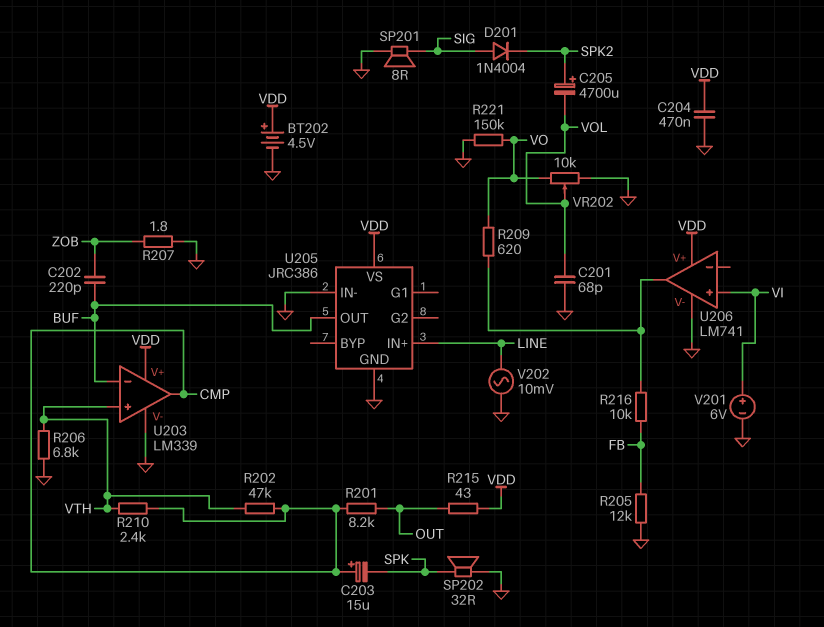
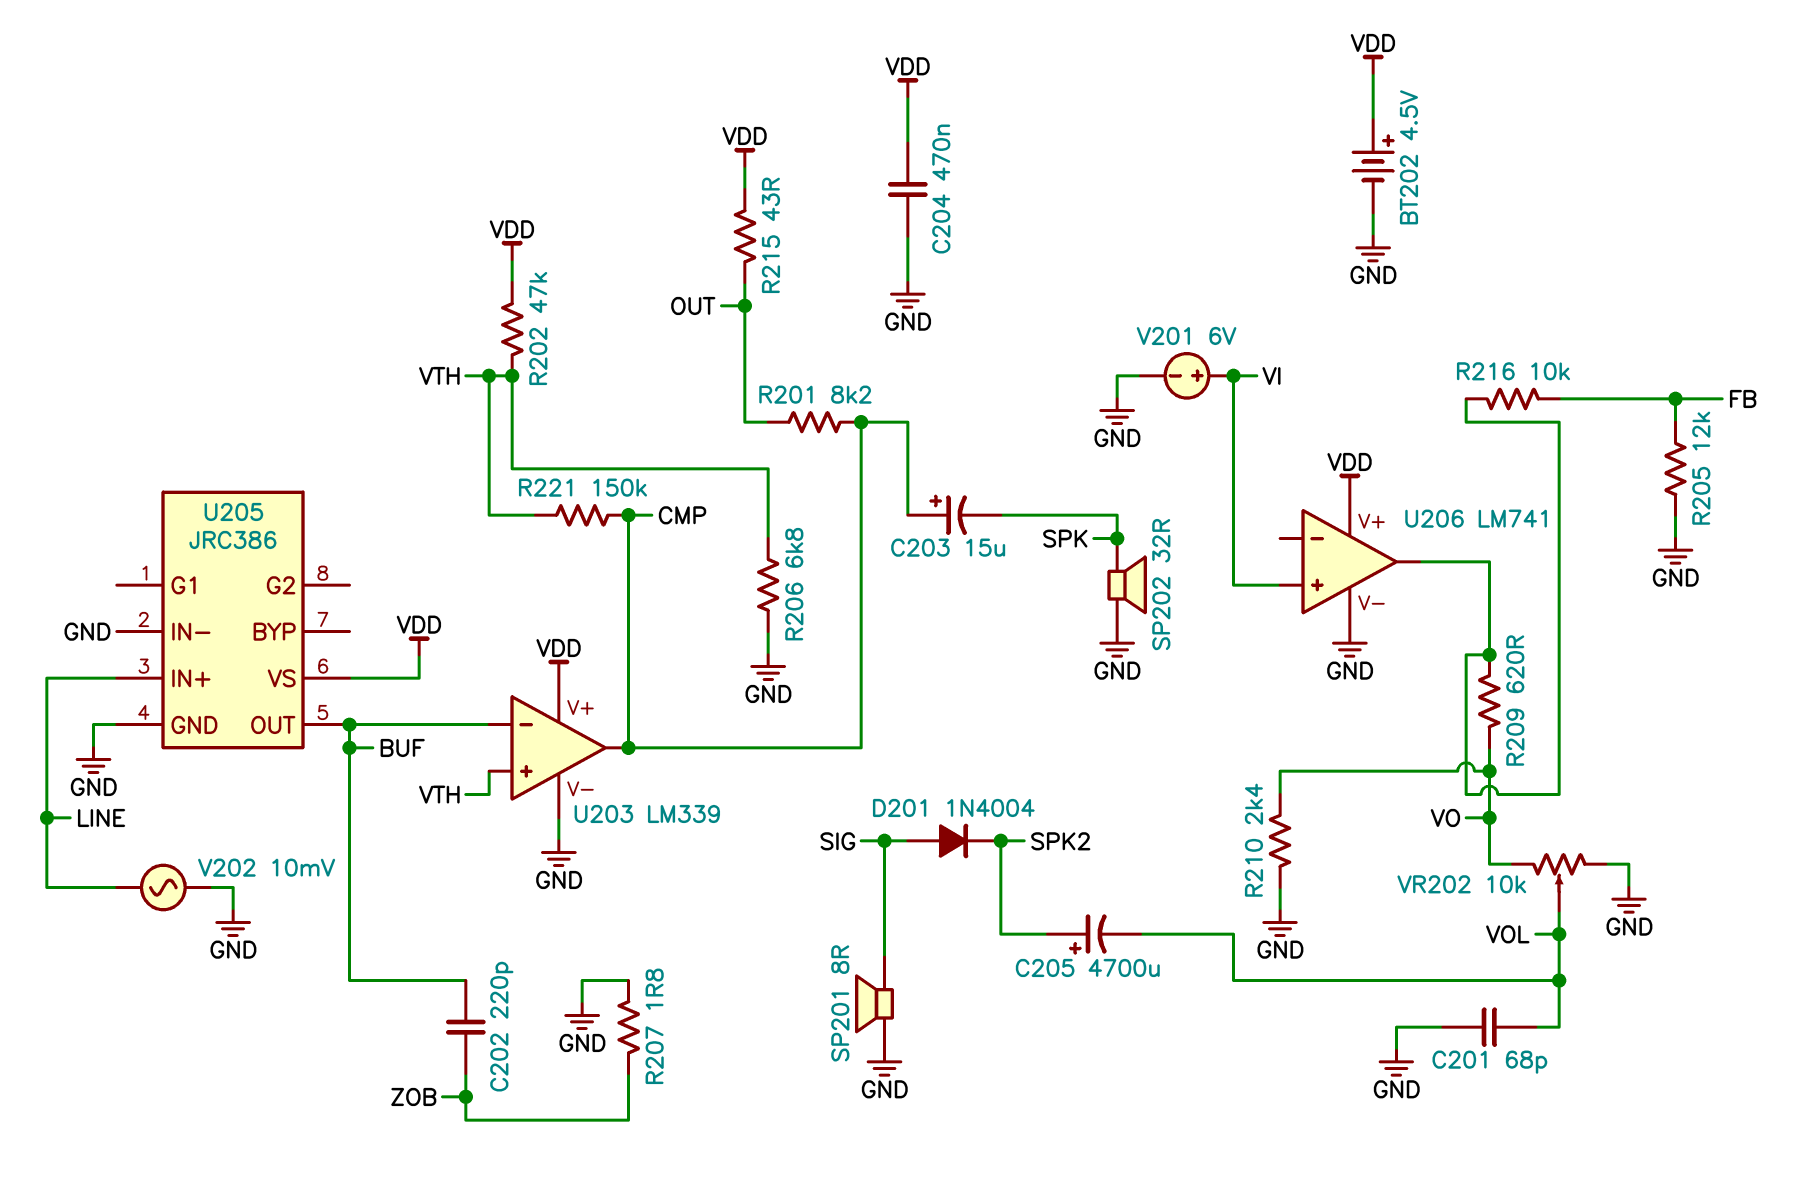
R202: 47k (CMP, VTH) -> 47k (VDD, VTH)
R210: 2.4k (CMP, VTH) -> 2.4k (GND, VO)
R221: 150k (GND, VO) -> 150k (CMP, VTH)

